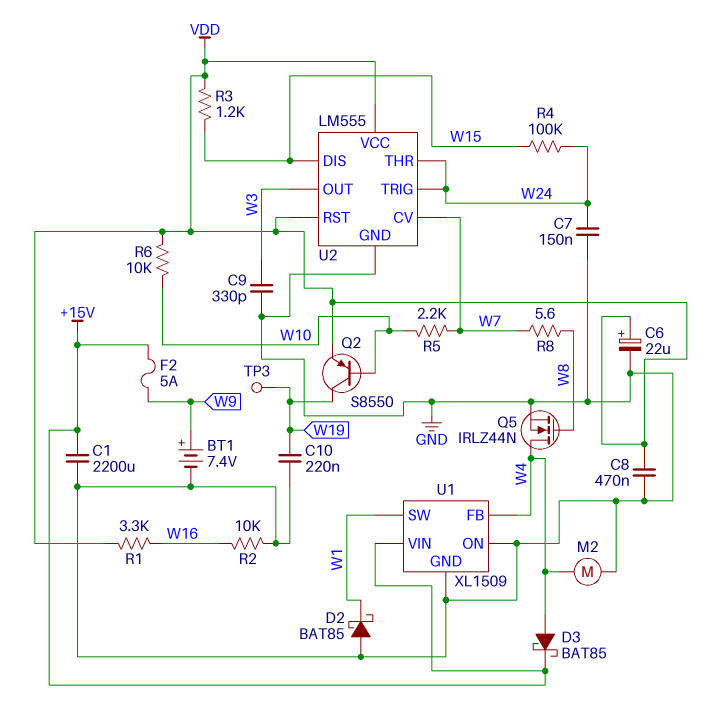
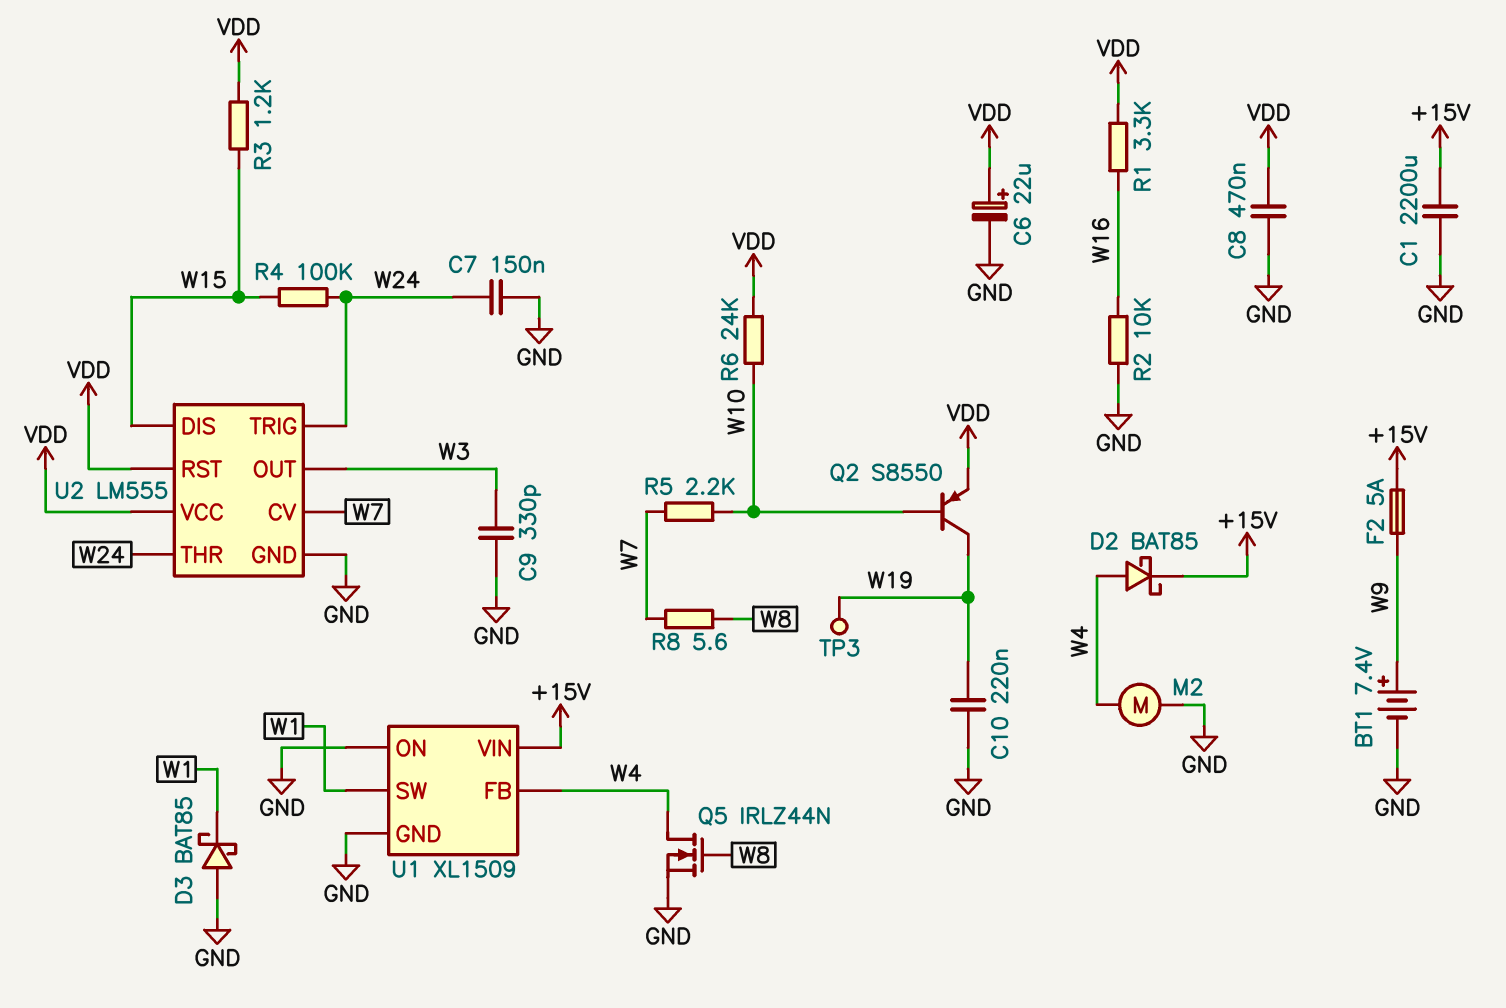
D2: schottky BAT85 (A GND, K W1) -> schottky BAT85 (A W4, K +15V)
D3: schottky BAT85 (A W4, K +15V) -> schottky BAT85 (A GND, K W1)
R6: 10k (VDD, W10) -> 24k (VDD, W10)

